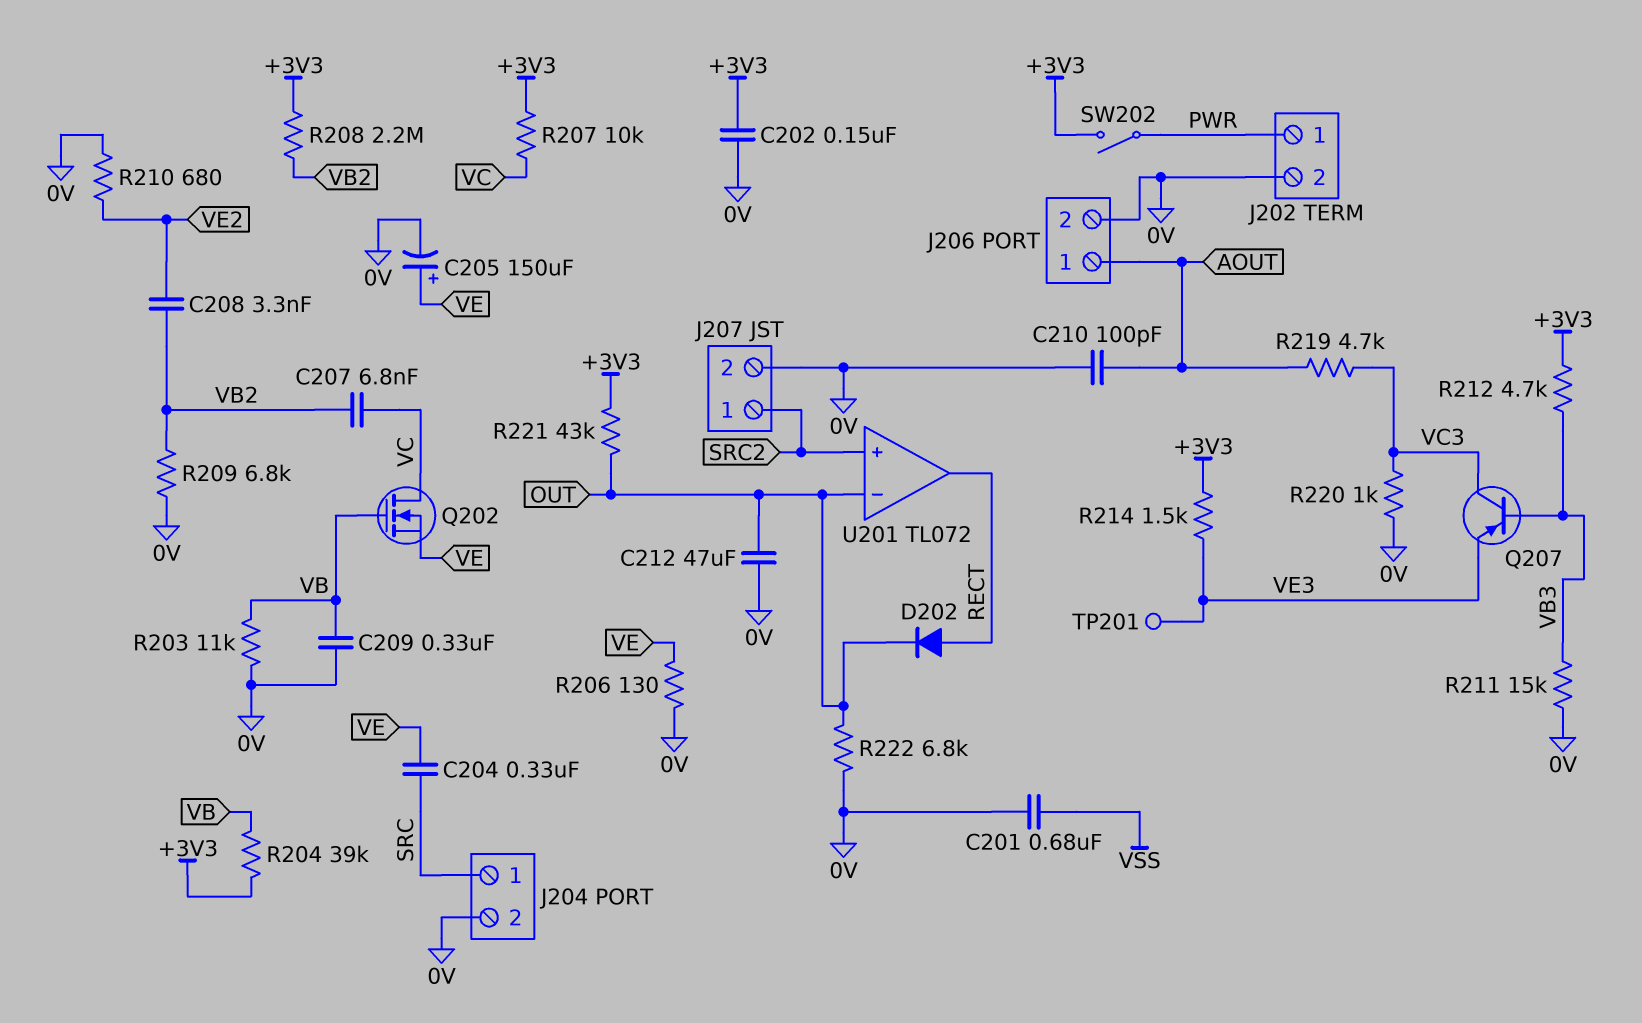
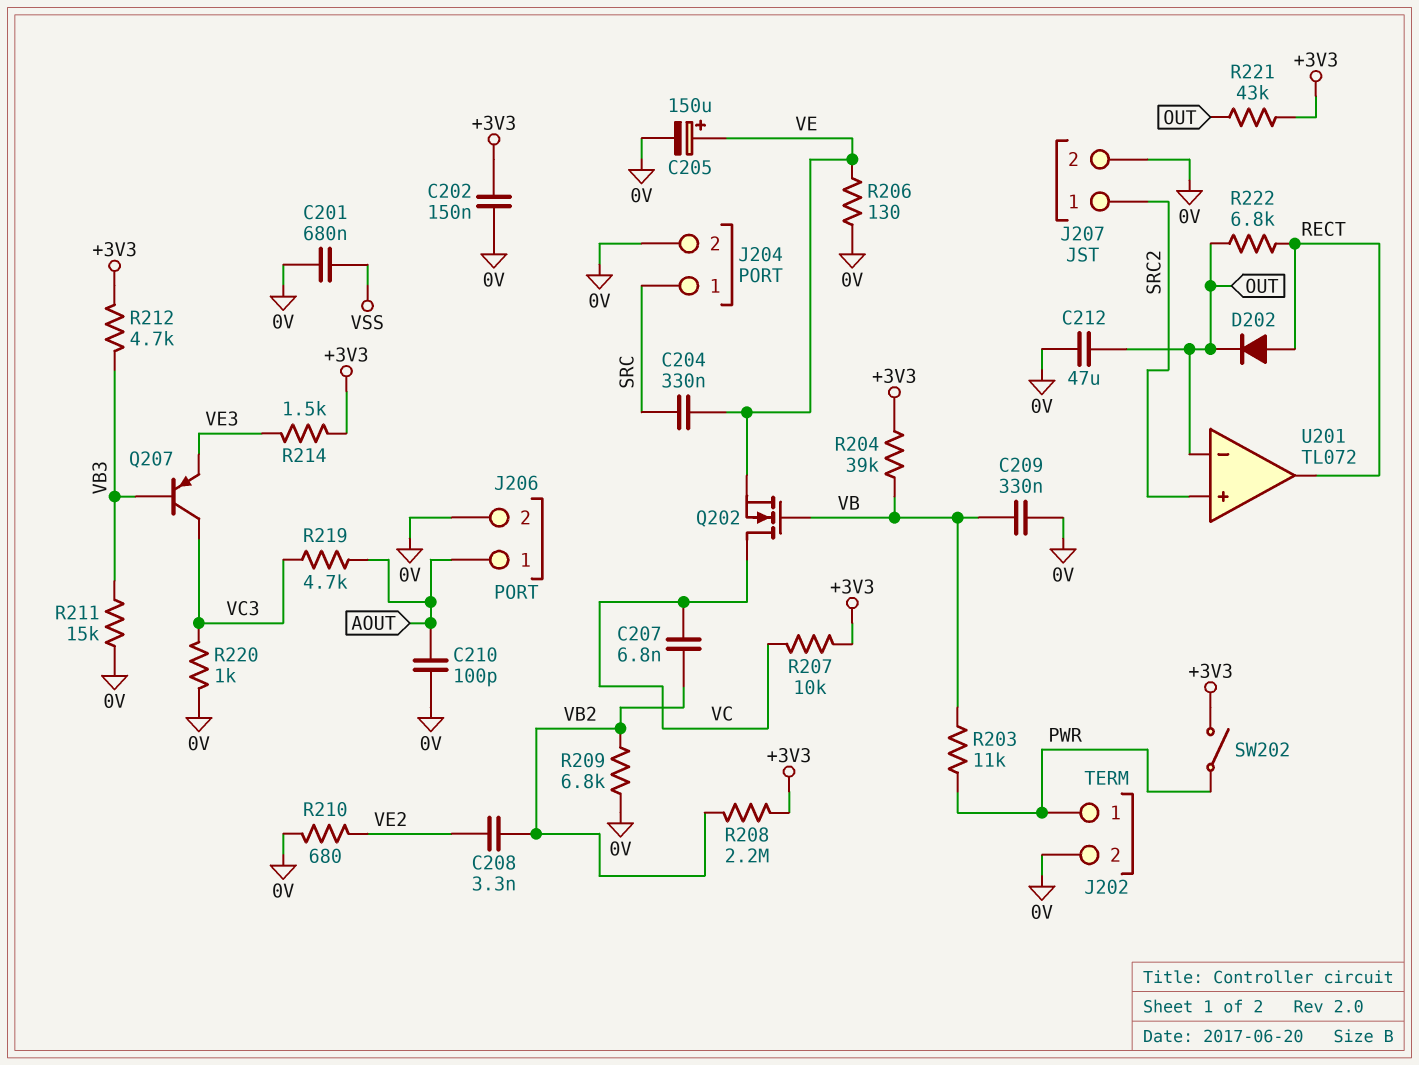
R203: 11k (0V, VB) -> 11k (PWR, VB)
R222: 6.8k (0V, OUT) -> 6.8k (OUT, RECT)
TP201: test point (VE3) -> none

